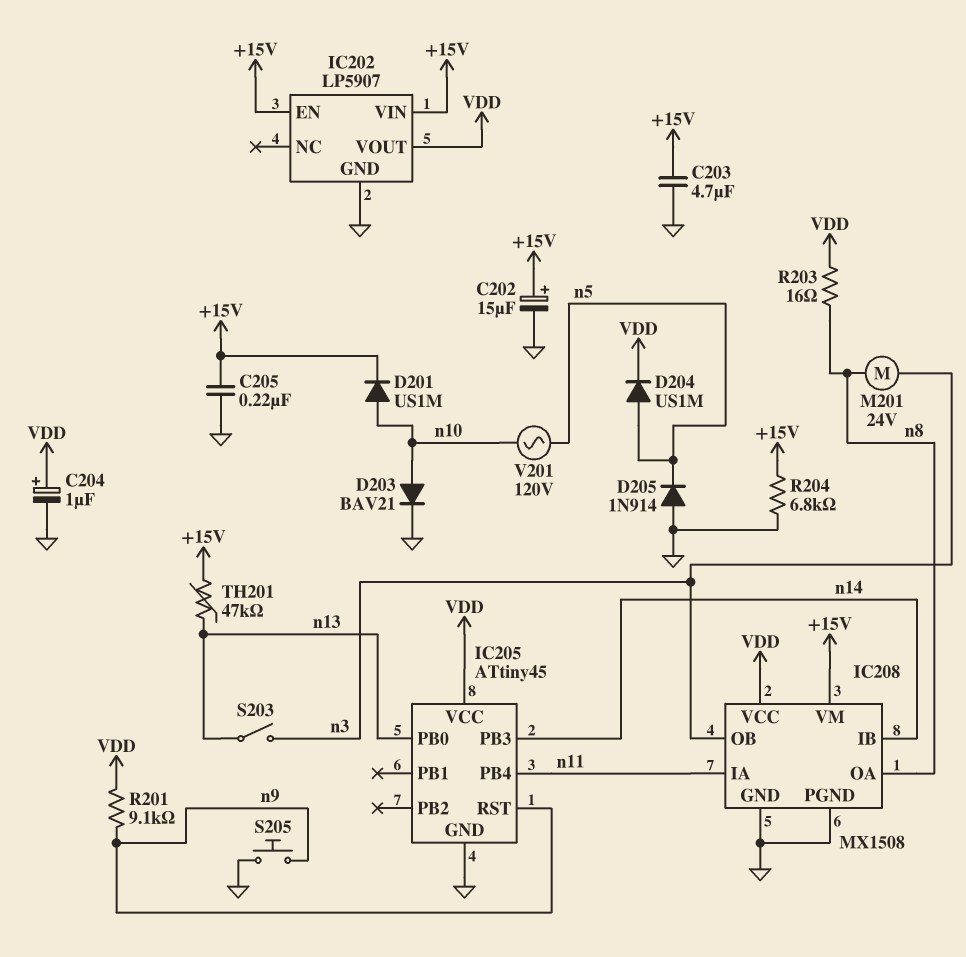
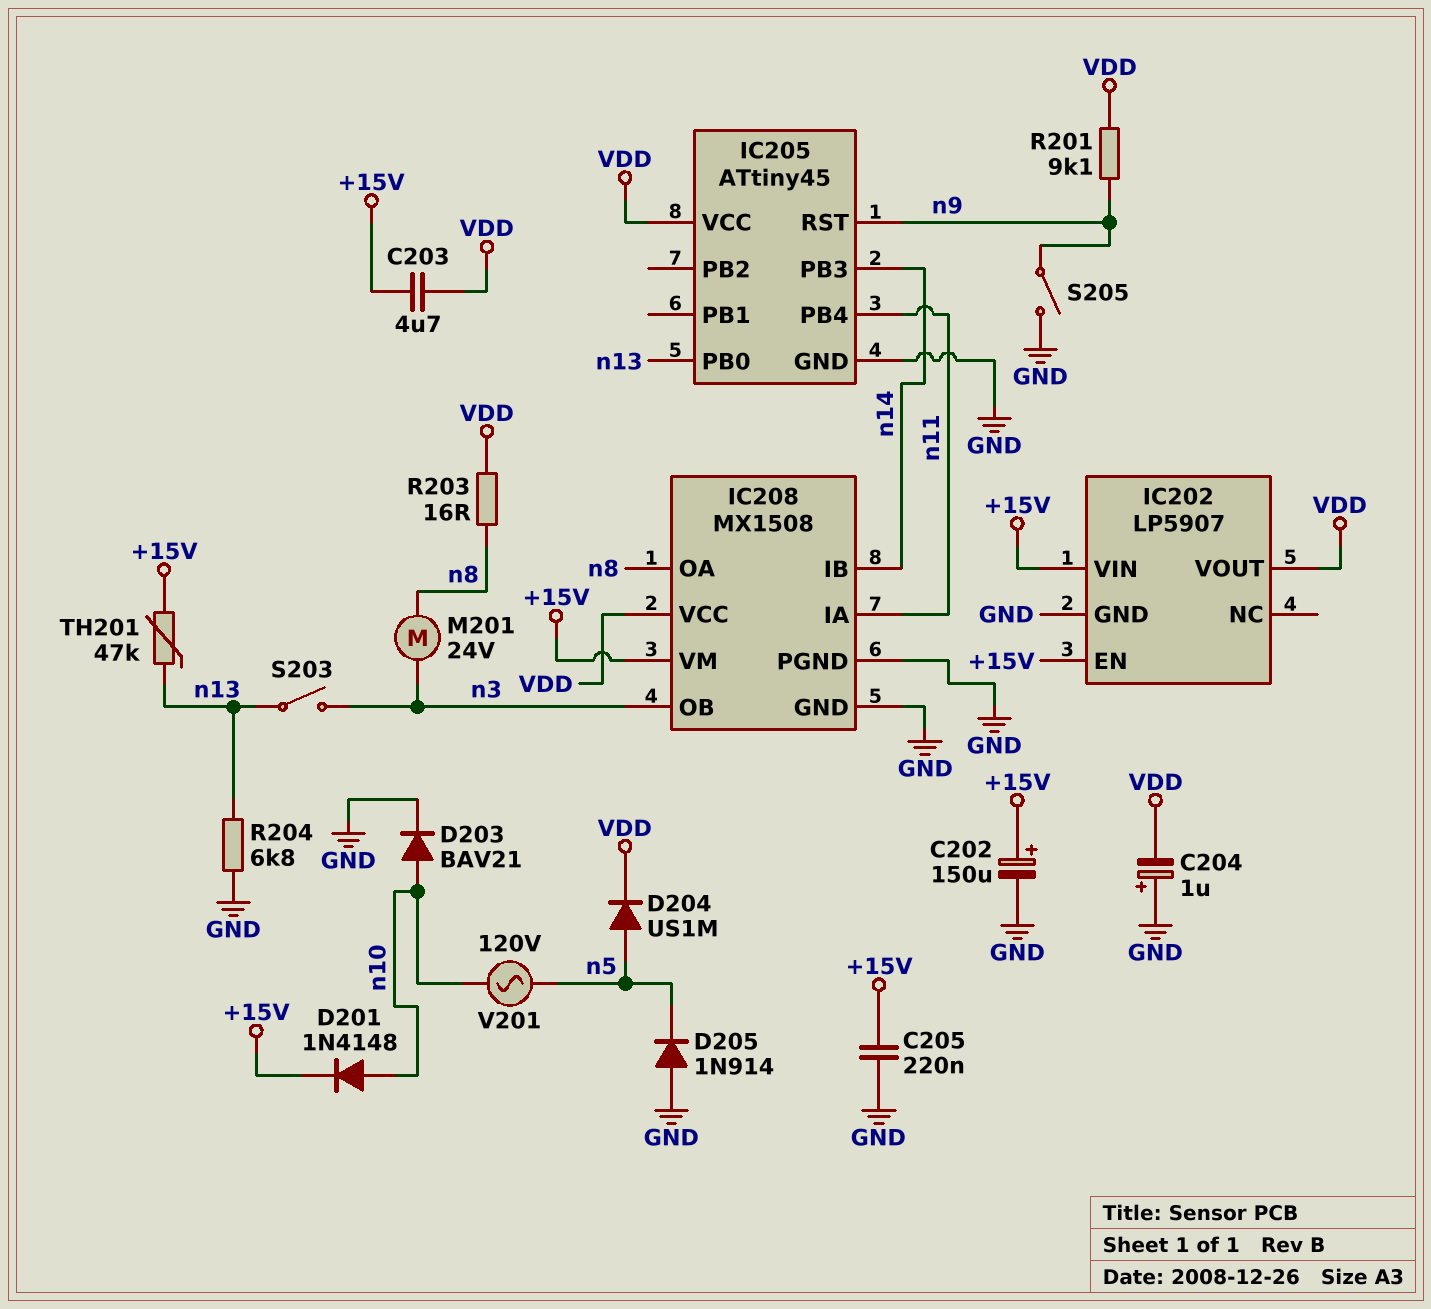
C202: 15uF (plus +15V, minus GND) -> 150uF (plus +15V, minus GND)
C203: 4.7uF (+15V, GND) -> 4.7uF (+15V, VDD)
C204: 1uF (plus VDD, minus GND) -> 1uF (plus GND, minus VDD)
D201: diode US1M (A n10, K +15V) -> diode 1N4148 (A n10, K +15V)
R204: 6.8k (+15V, GND) -> 6.8k (GND, n13)
S205: button (GND, n9) -> switch (GND, n9)

